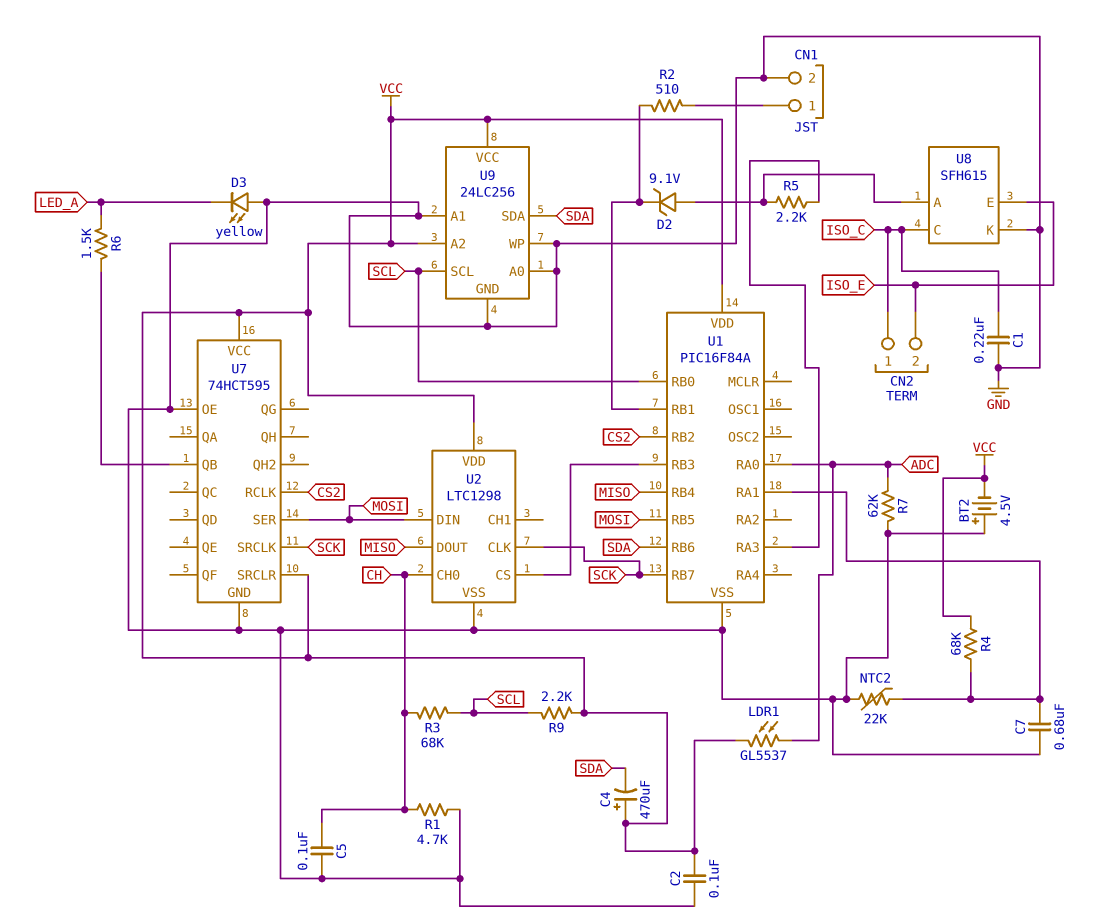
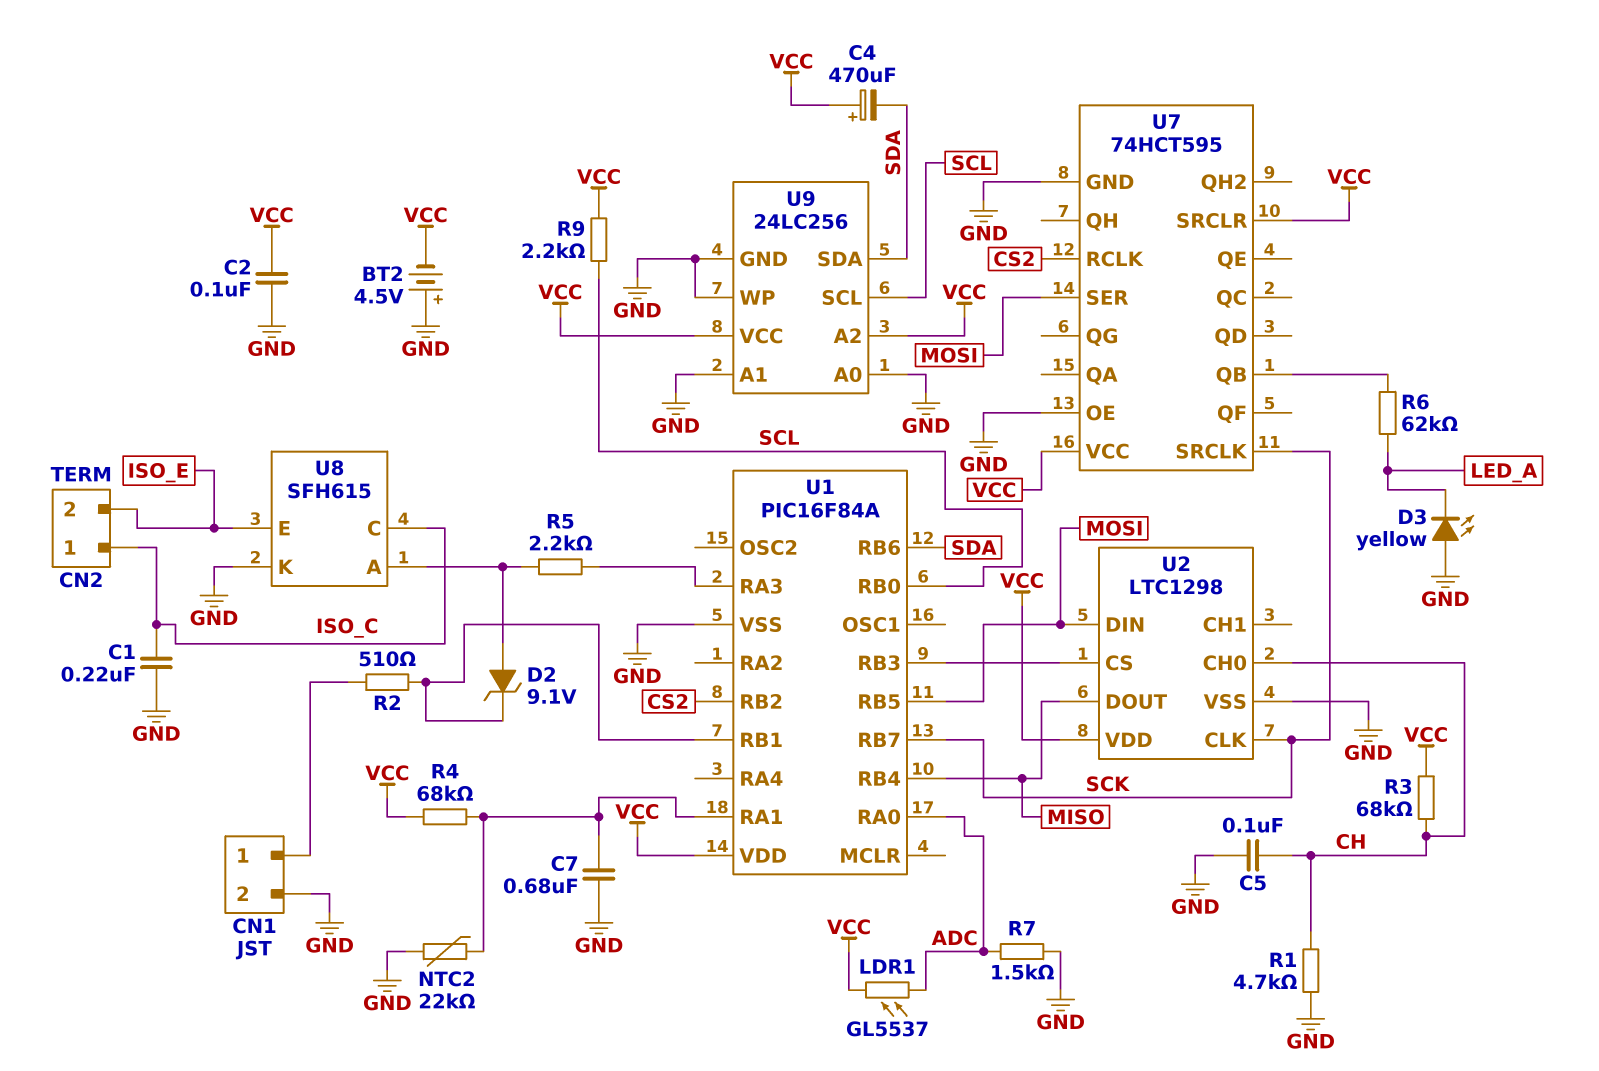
R3: 68k (CH, SCL) -> 68k (CH, VCC)
R6: 1.5k (LED_A, U7/QB) -> 62k (LED_A, U7/QB)
R7: 62k (ADC, GND) -> 1.5k (ADC, GND)

